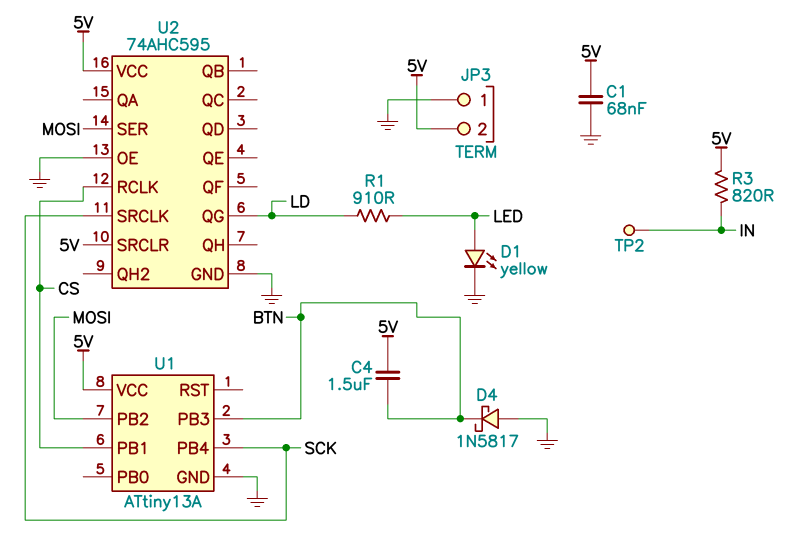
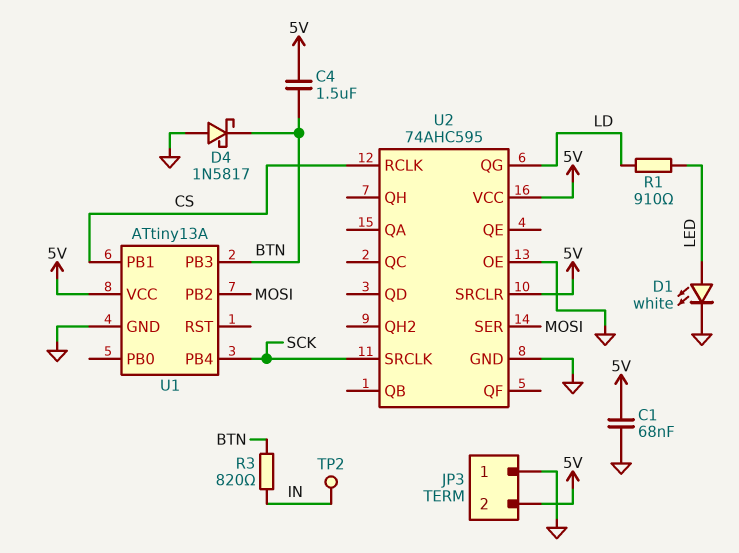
D1: LED yellow (A LED, K GND) -> LED white (A LED, K GND)
R3: 820 (5V, IN) -> 820 (BTN, IN)

